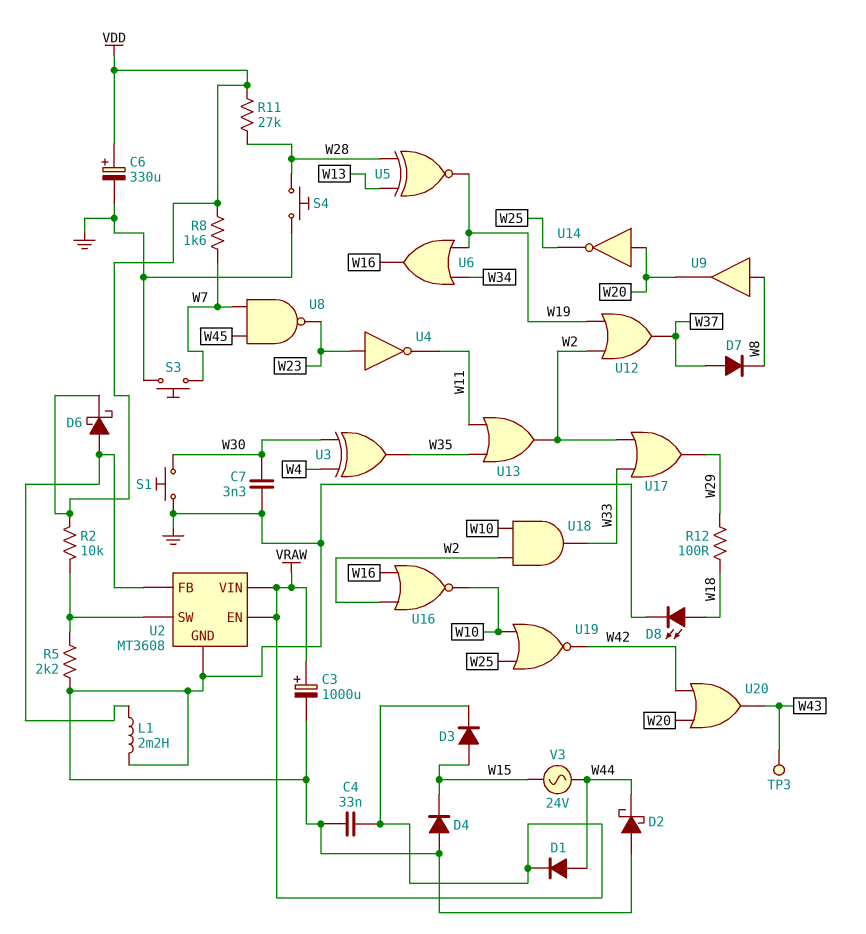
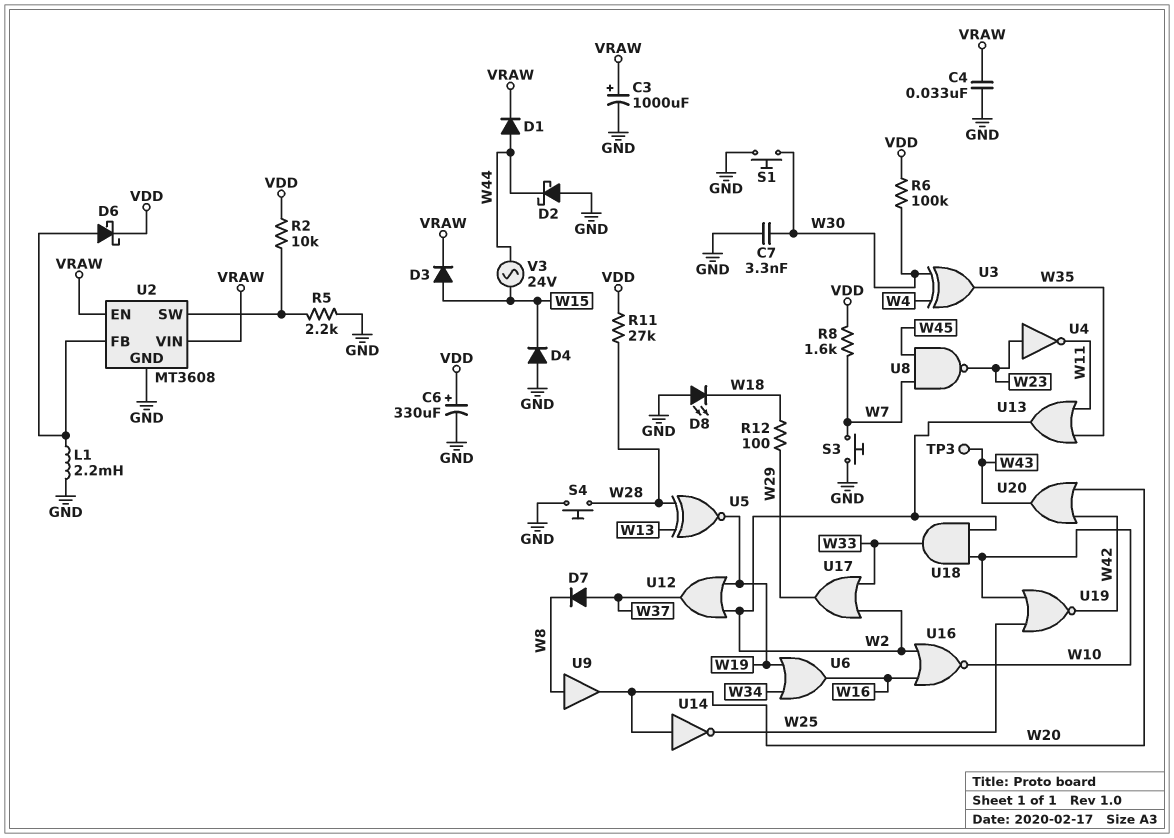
D8: LED (A W18, K GND) -> LED (A GND, K W18)
R6: none -> 100k (VDD, W30)

